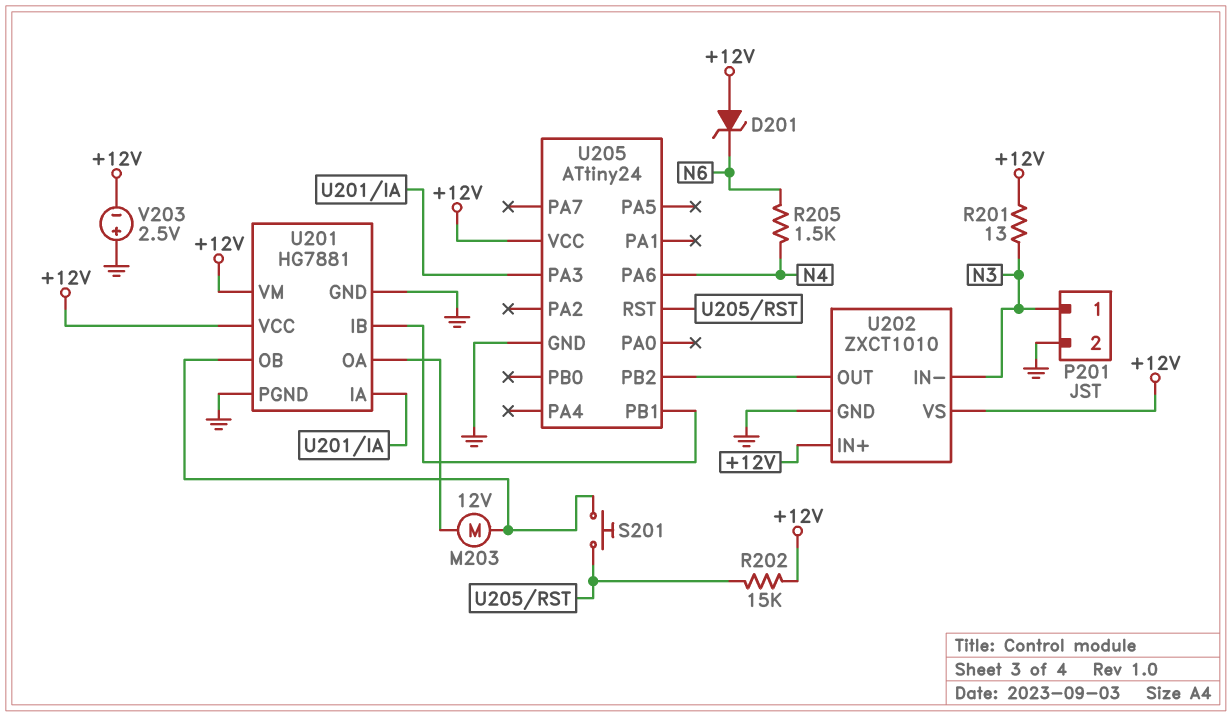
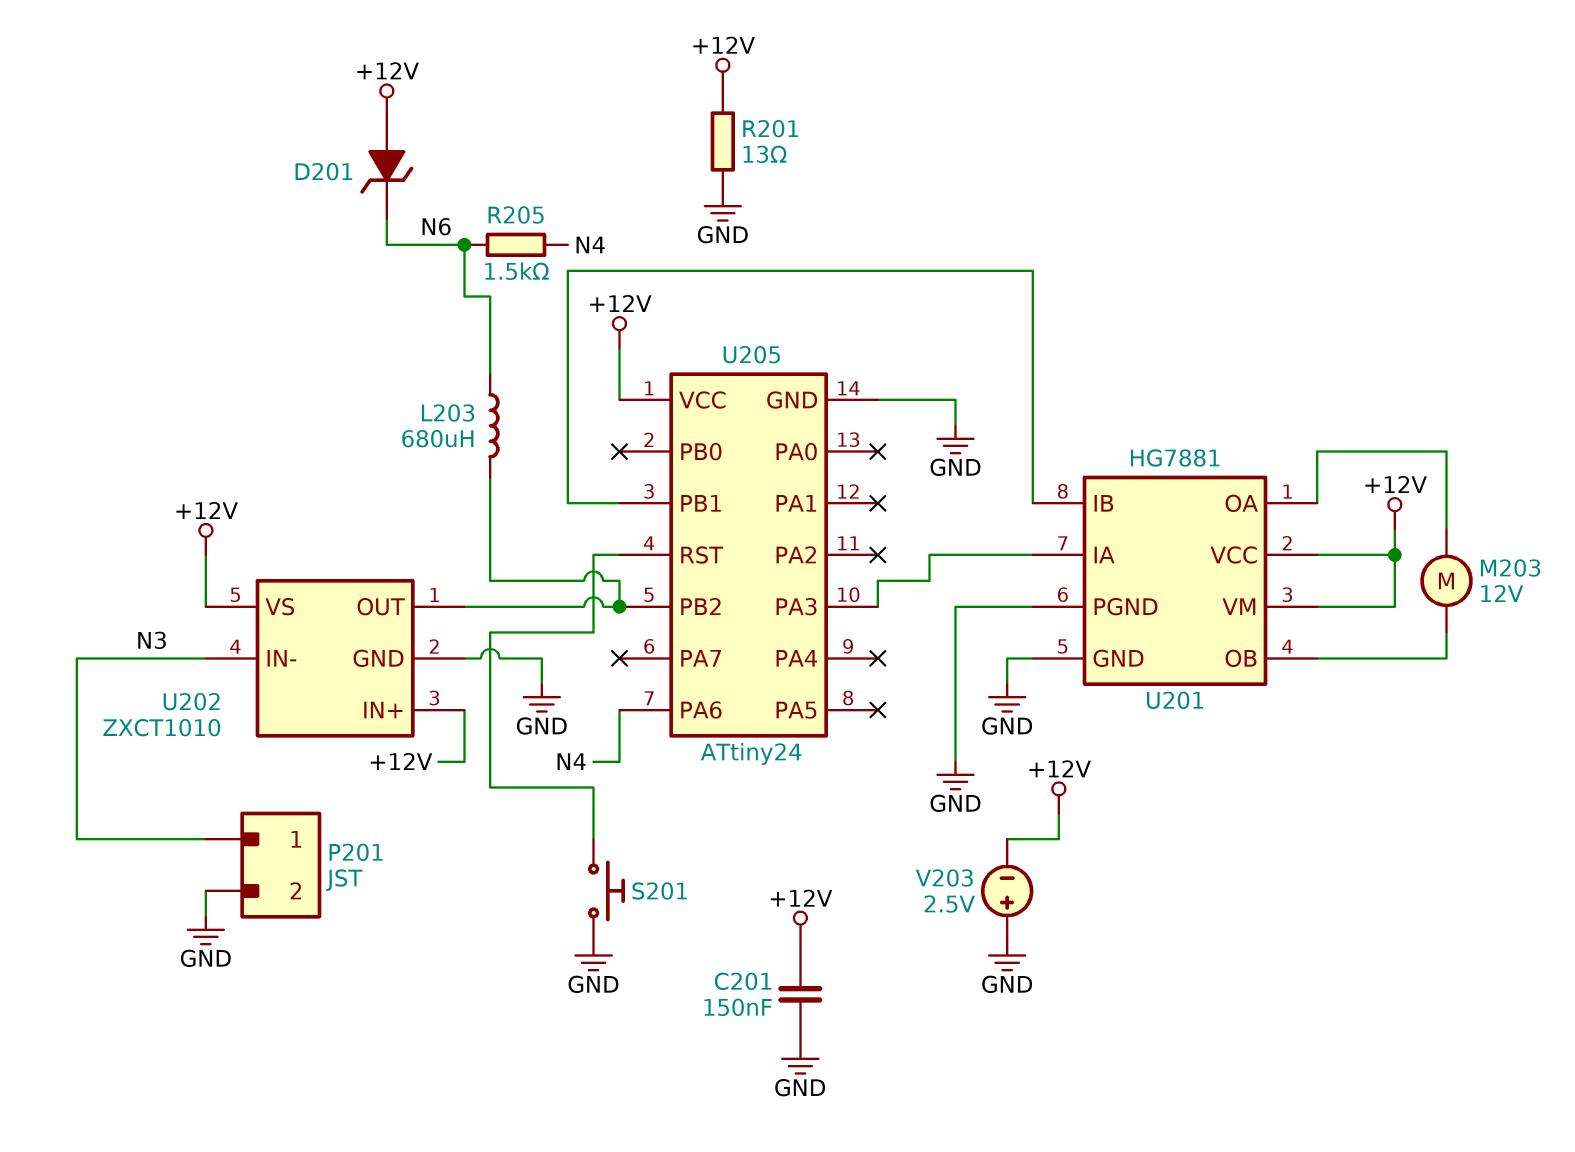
C201: none -> 150nF (+12V, GND)
L203: none -> 680uH (N6, U202/OUT)
R201: 13 (+12V, N3) -> 13 (+12V, GND)
R202: 15k (+12V, U205/RST) -> none
S201: button (U201/OB, U205/RST) -> button (GND, U205/RST)

